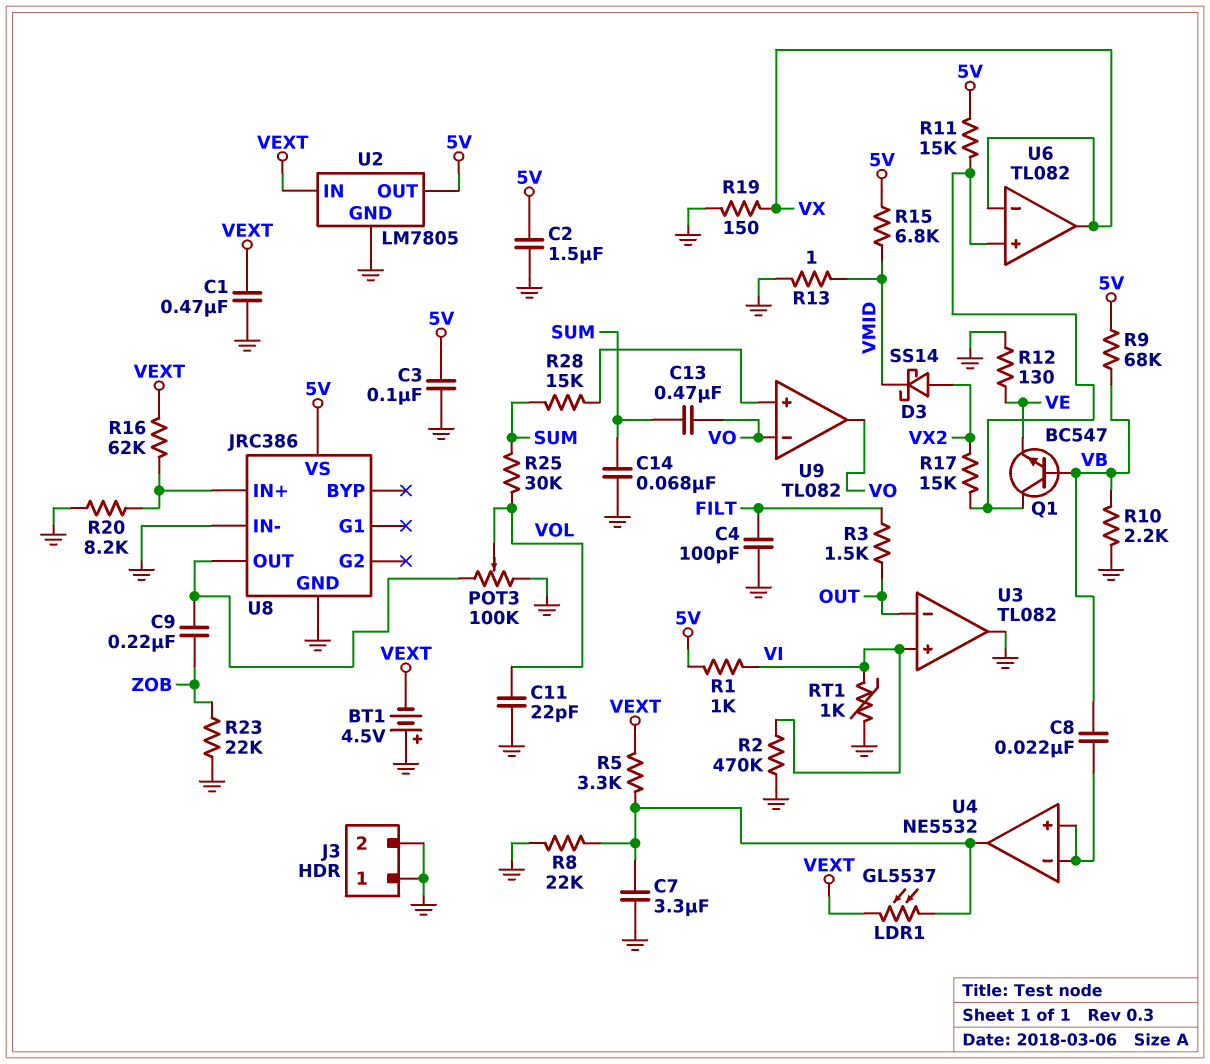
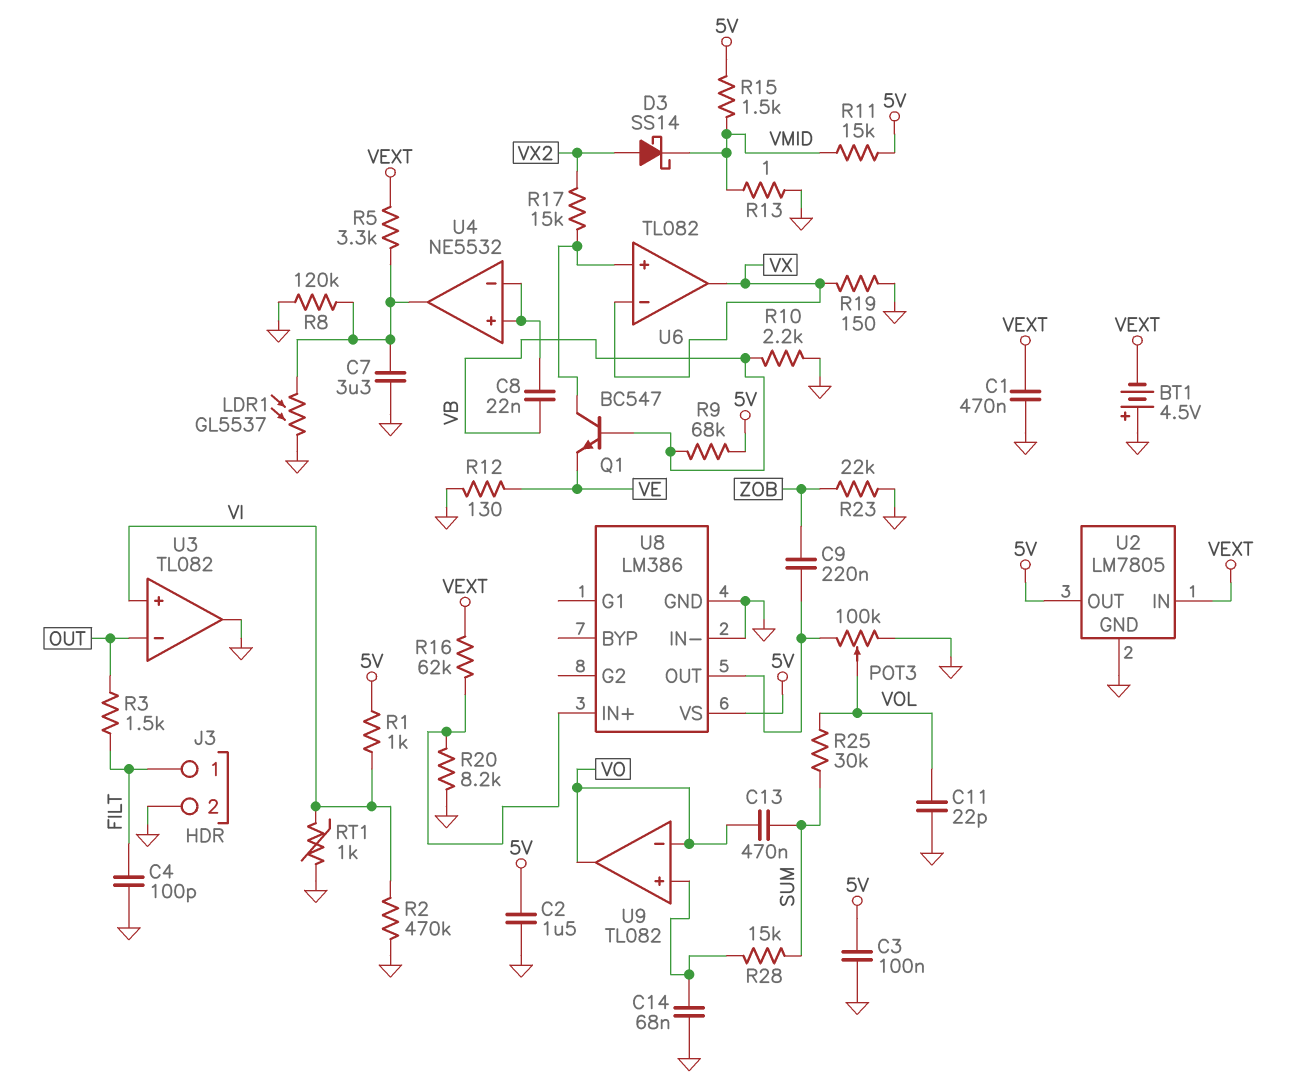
C14: 68nF (GND, SUM) -> 68nF (GND, U9/in+)
J3 pin 1: GND -> FILT
LDR1: GL5537 (U4/out, VEXT) -> GL5537 (GND, U4/out)
R8: 22k (GND, U4/out) -> 120k (GND, U4/out)
R11: 15k (5V, U6/in+) -> 15k (5V, VMID)
R15: 6.8k (5V, VMID) -> 1.5k (5V, VMID)
U8: JRC386 -> LM386

